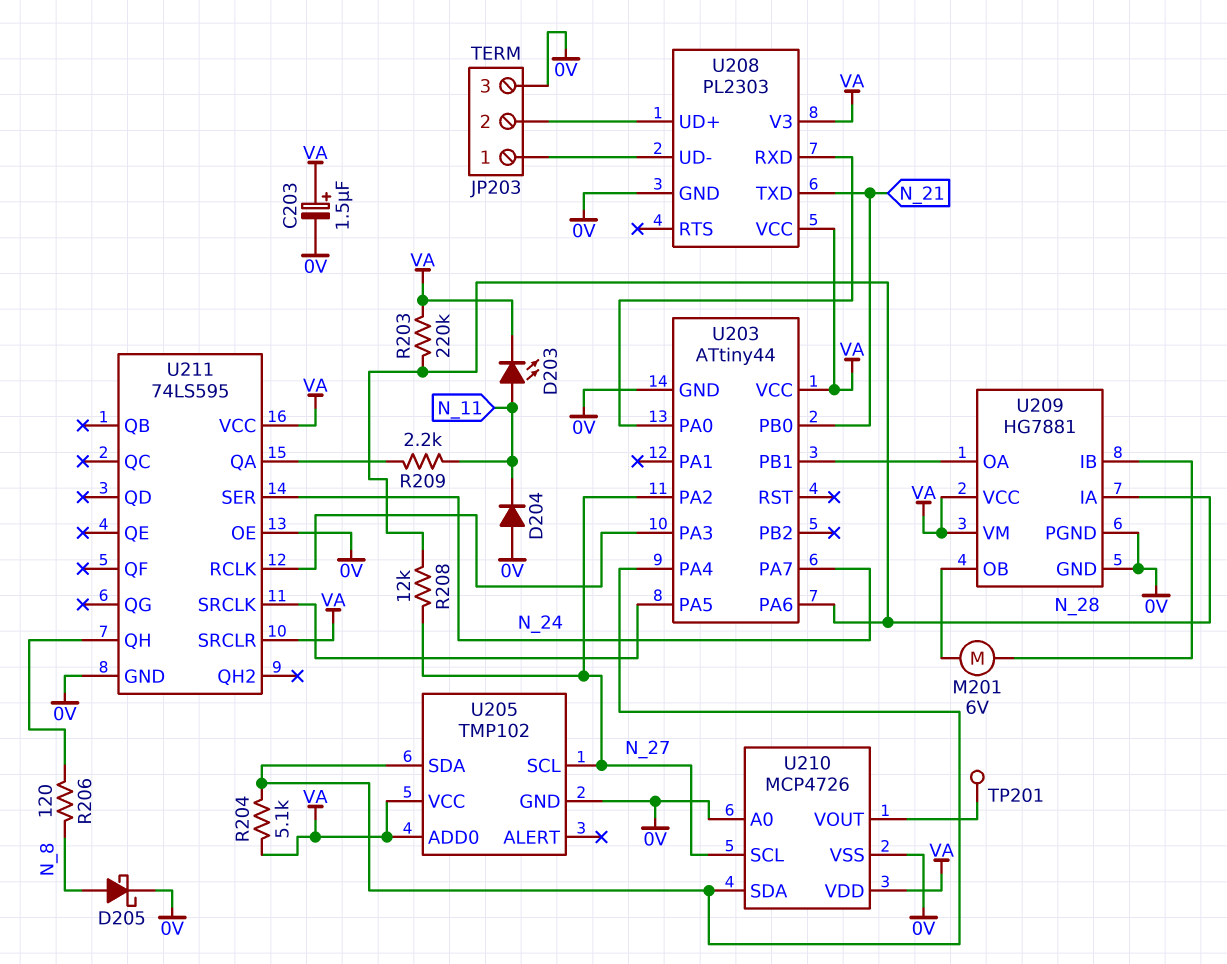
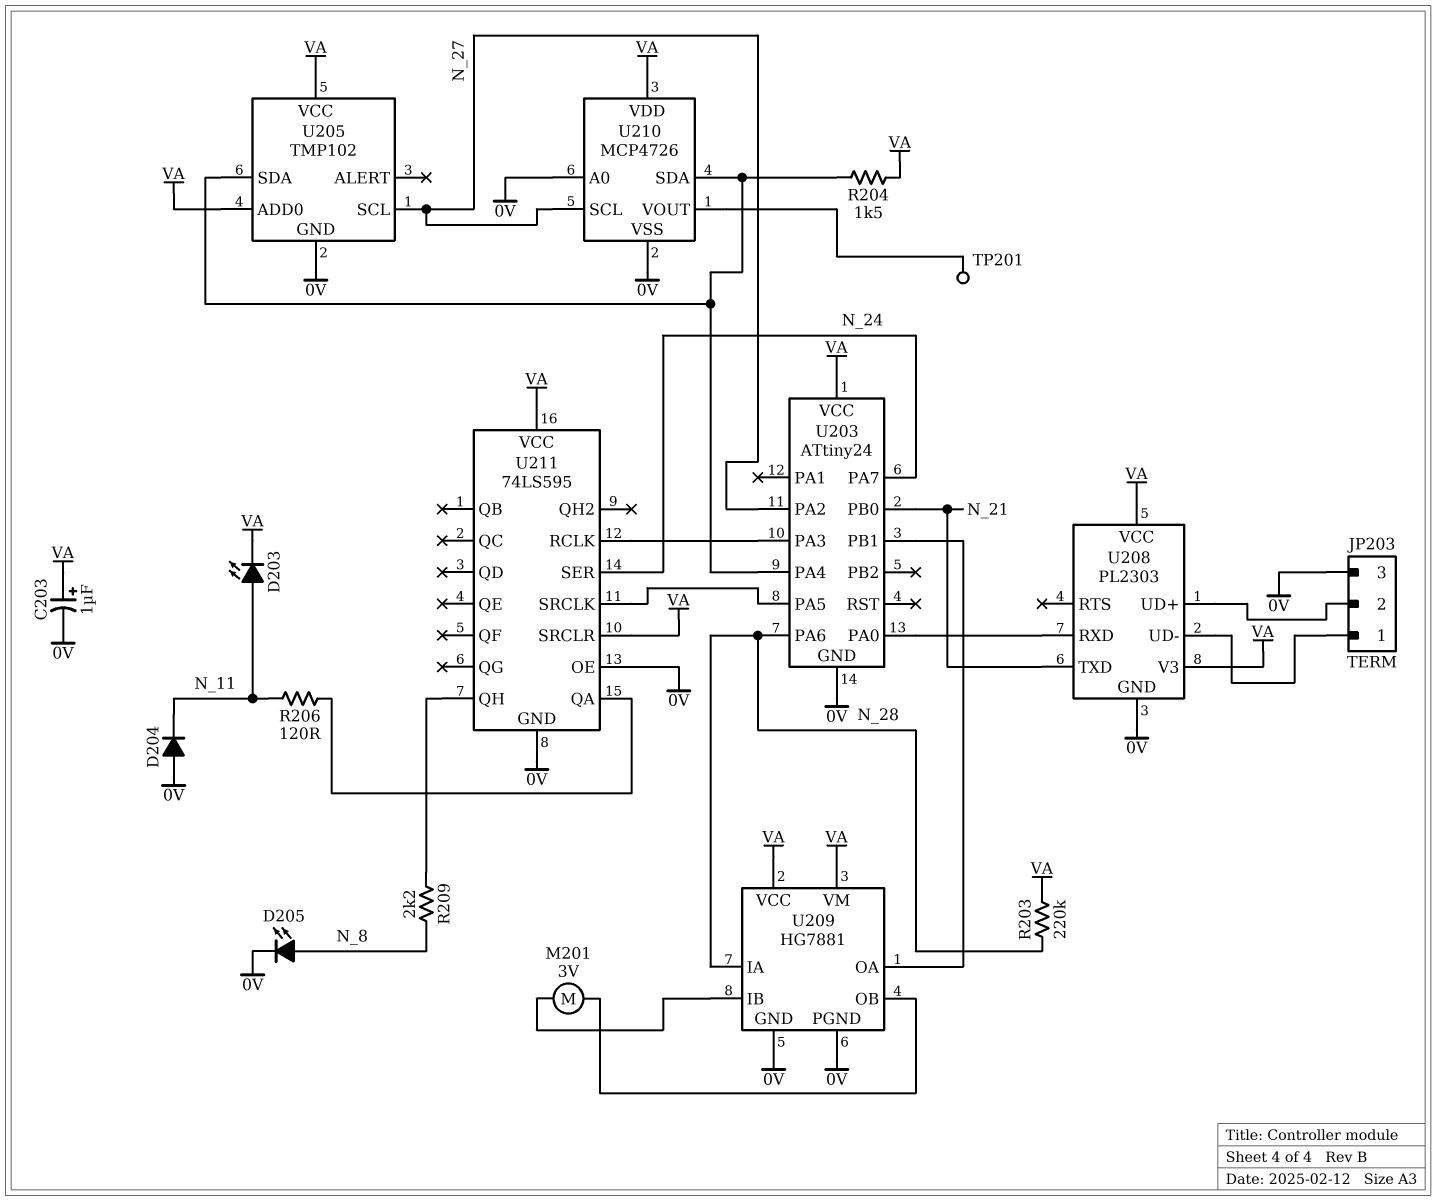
C203: 1.5uF (plus VA, minus 0V) -> 1uF (plus VA, minus 0V)
D205: schottky (A N_8, K 0V) -> LED (A N_8, K 0V)
M201: motor 6V (U209/IB, U209/OB) -> motor 3V (U209/IB, U209/OB)
R204: 5.1k (U203/PA4, VA) -> 1.5k (U203/PA4, VA)
R206: 120 (N_8, U211/QH) -> 120 (N_11, U211/QA)
R208: 12k (N_27, N_28) -> none
R209: 2.2k (N_11, U211/QA) -> 2.2k (N_8, U211/QH)
U203: ATtiny44 -> ATtiny24

